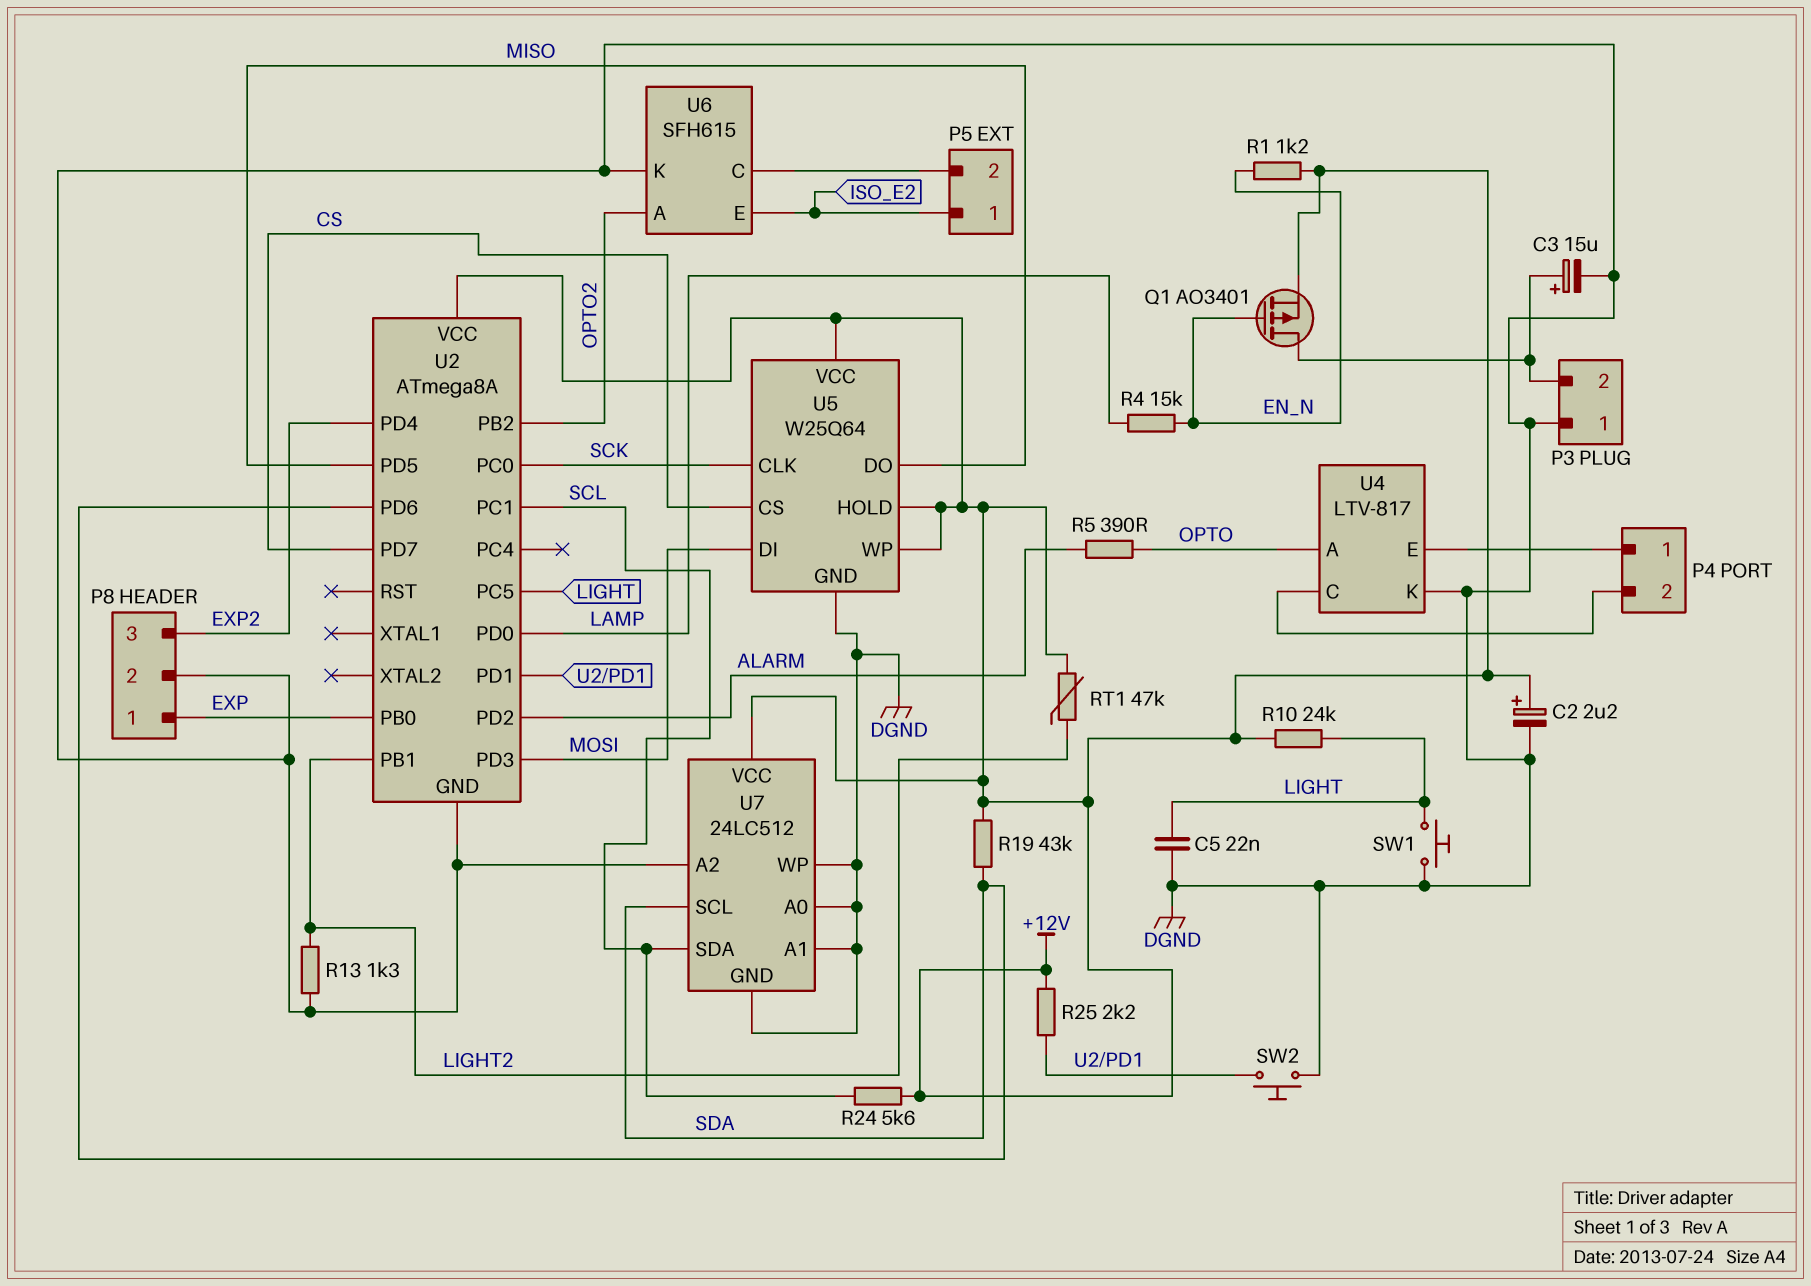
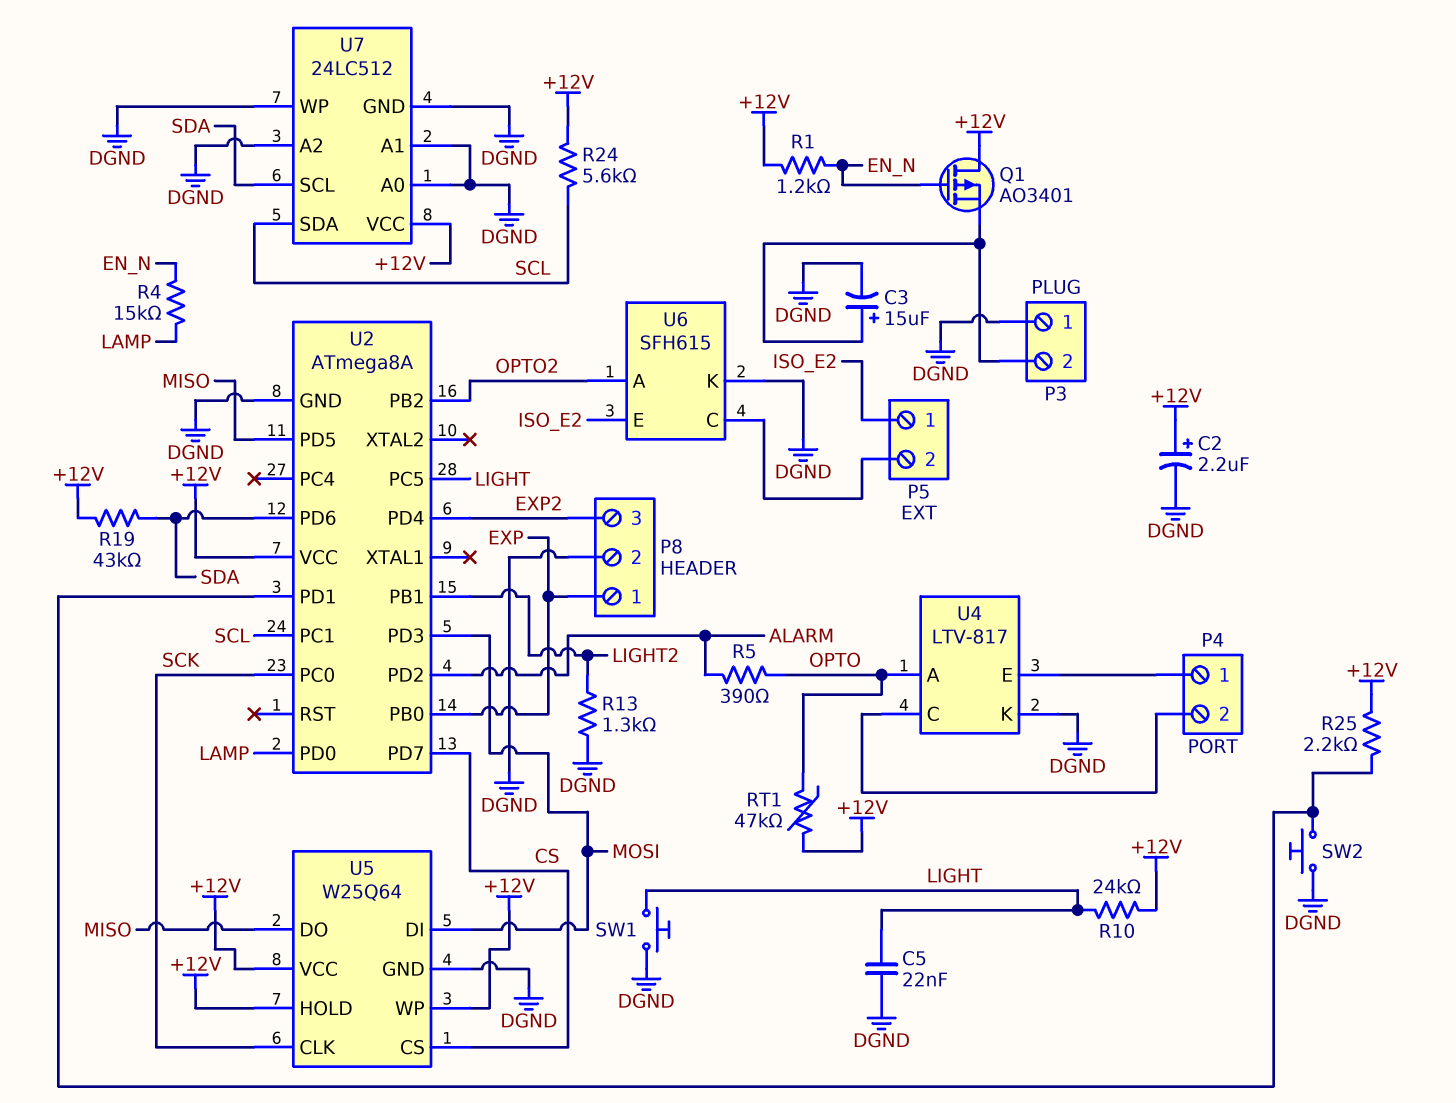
Q1: PMOS AO3401 (G EN_N, D P3/2, S +12V) -> PMOS AO3401 (G EN_N, D +12V, S P3/2)
RT1: 47k (+12V, LIGHT2) -> 47k (+12V, OPTO)

